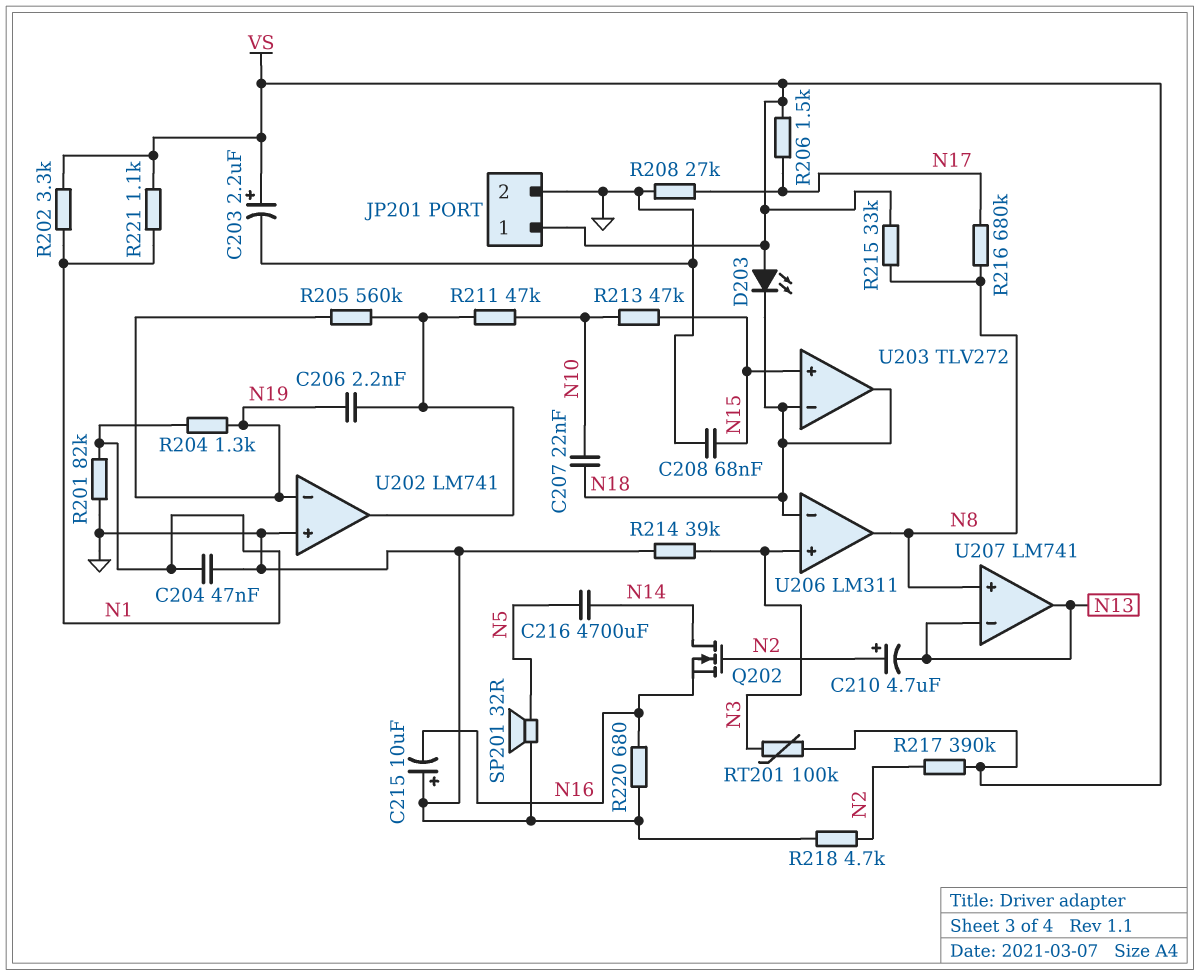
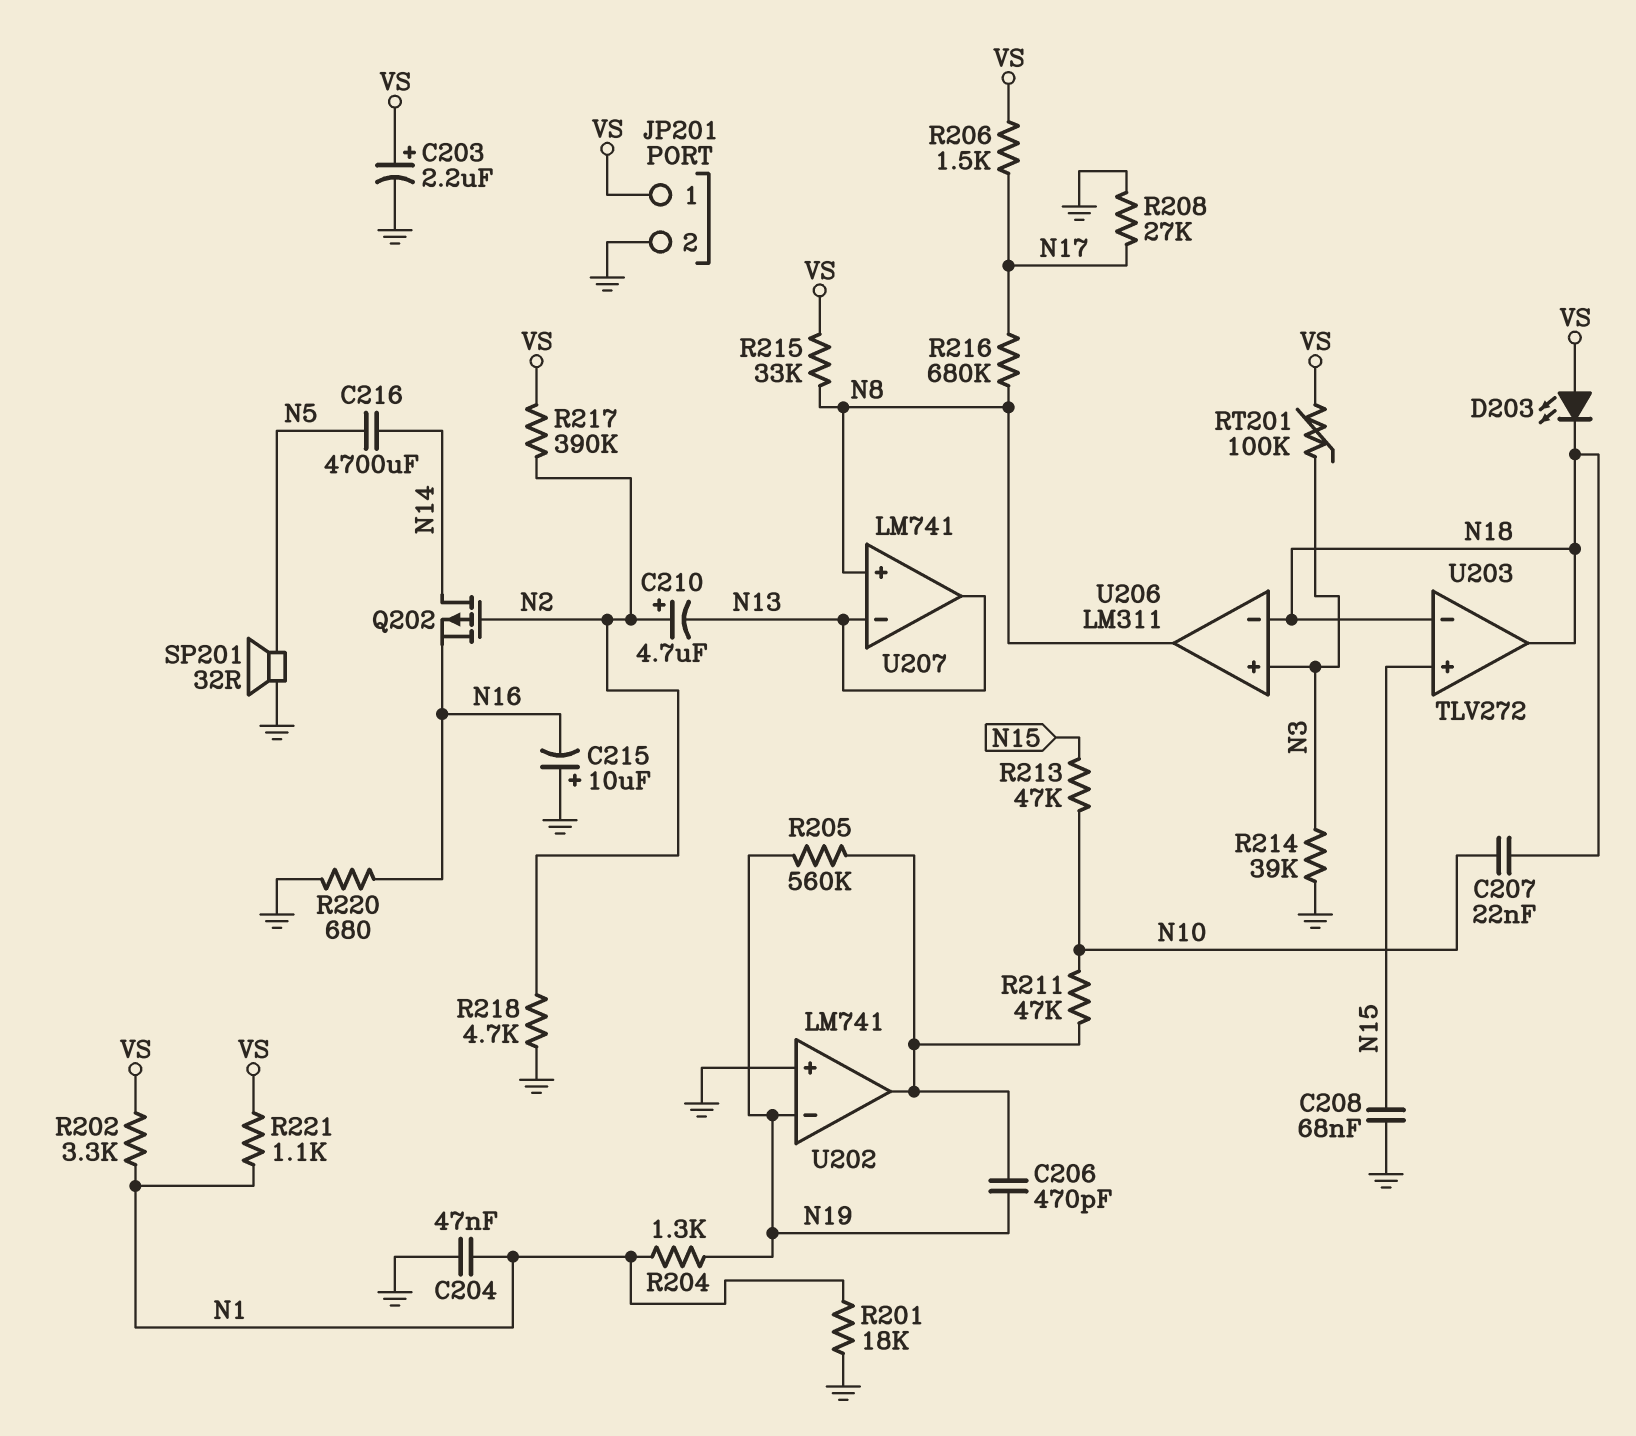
C206: 2.2nF (N19, U202/out) -> 470pF (N19, U202/out)
Q202: NMOS (G N2, D N14, S N16) -> PMOS (G N2, D N14, S N16)
R201: 82k (GND, N1) -> 18k (GND, N1)

